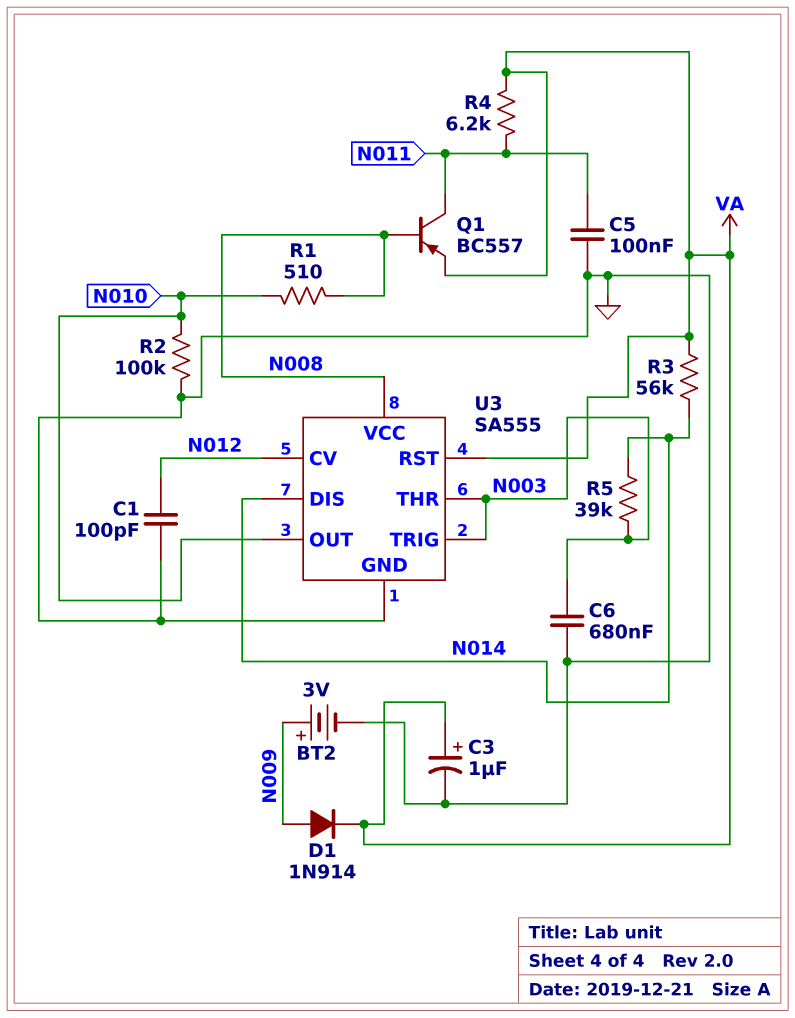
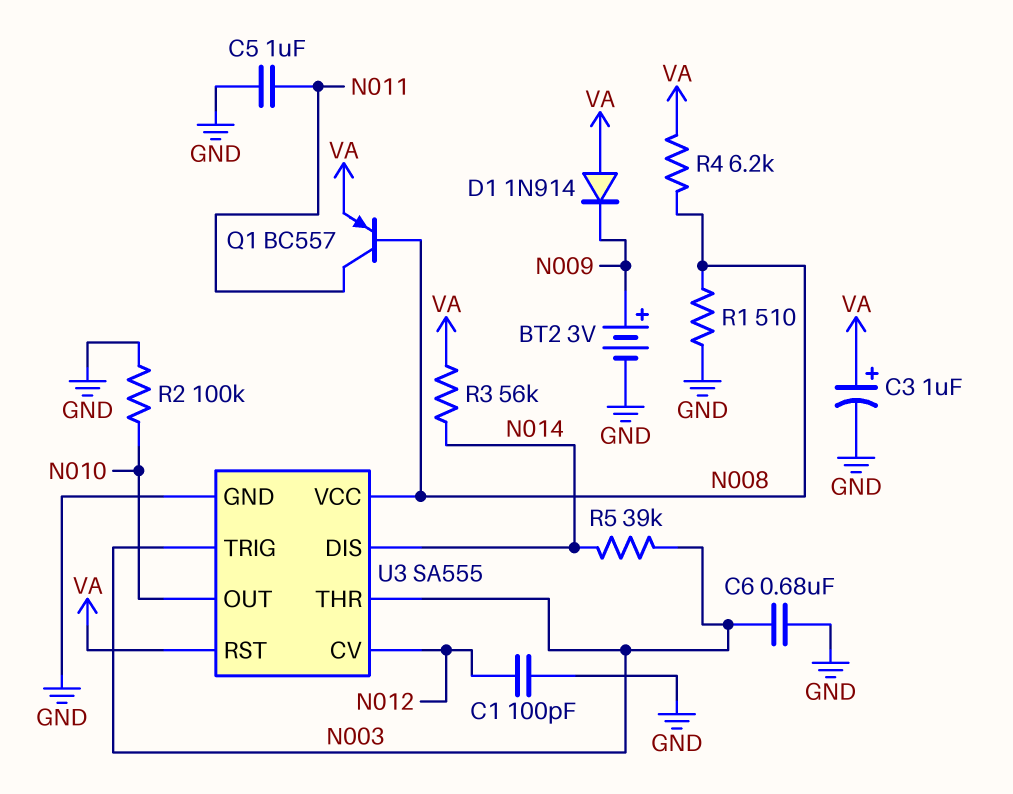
C5: 100nF (GND, N011) -> 1uF (GND, N011)
D1: diode 1N914 (A N009, K VA) -> diode 1N914 (A VA, K N009)
R1: 510 (N008, N010) -> 510 (GND, N008)
R4: 6.2k (N011, VA) -> 6.2k (N008, VA)

